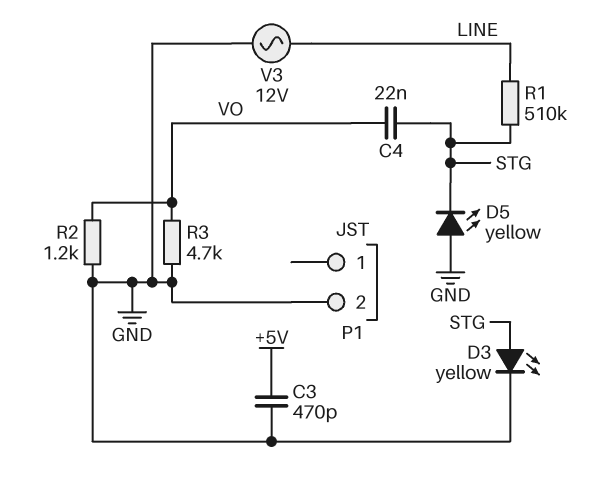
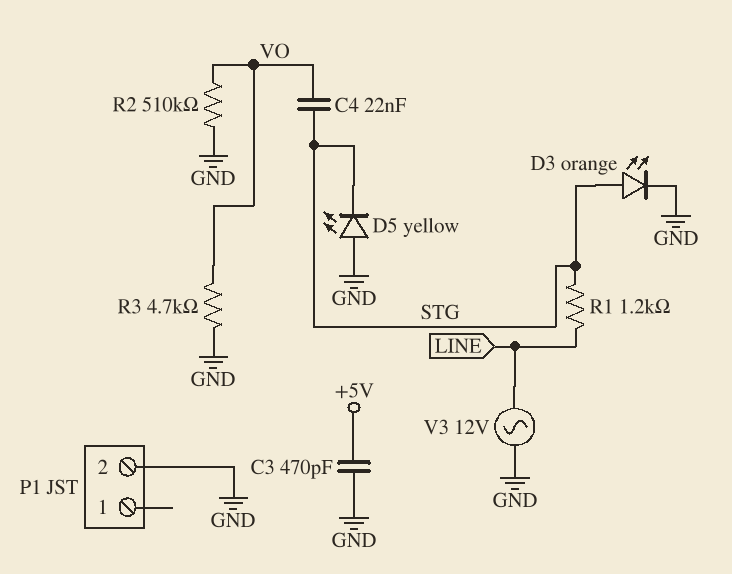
D3: LED yellow (A STG, K GND) -> LED orange (A STG, K GND)
R1: 510k (LINE, STG) -> 1.2k (LINE, STG)
R2: 1.2k (GND, VO) -> 510k (GND, VO)

